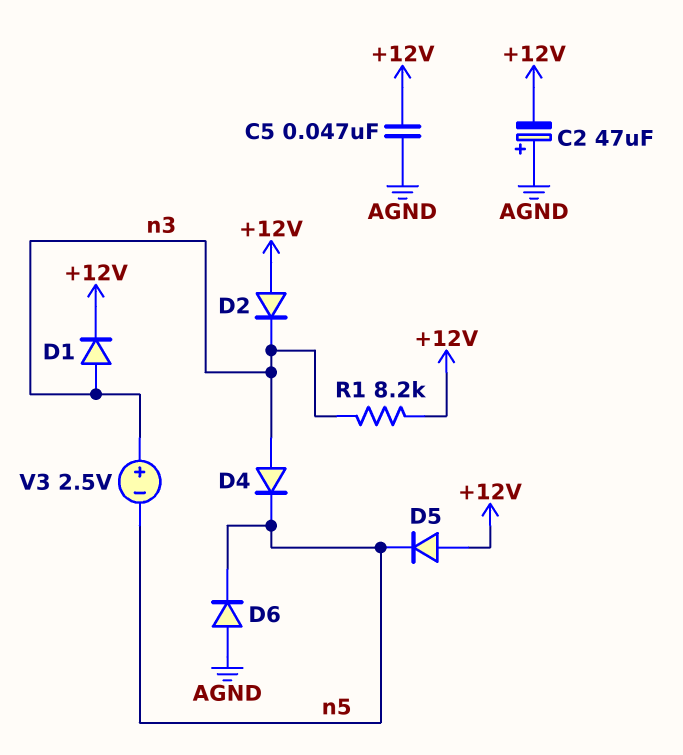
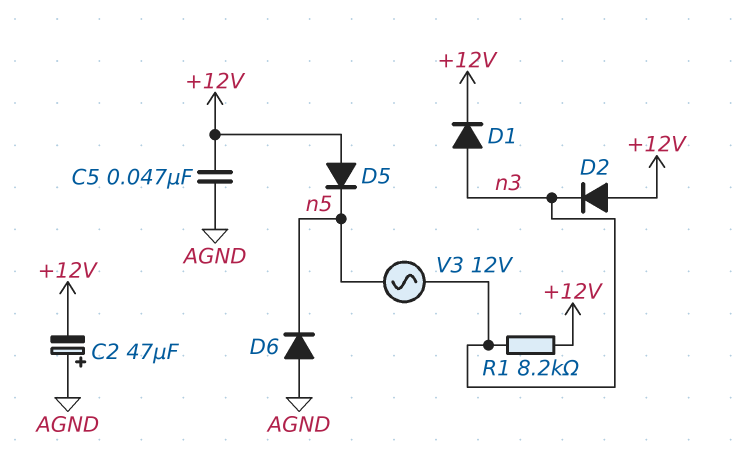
D4: diode (A n3, K n5) -> none
V3: 2.5V (plus n3, minus n5) -> AC 12V (n3, n5)

